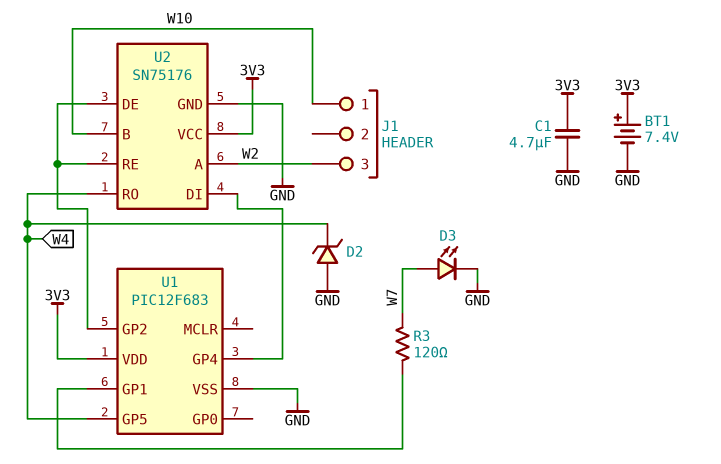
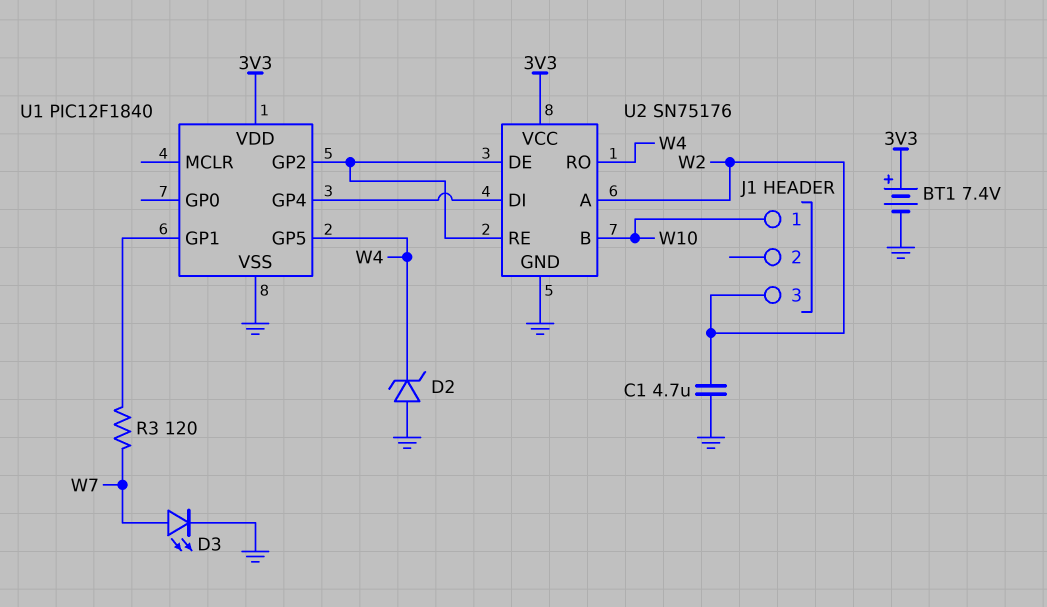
C1: 4.7uF (3V3, GND) -> 4.7uF (GND, W2)
U1: PIC12F683 -> PIC12F1840

